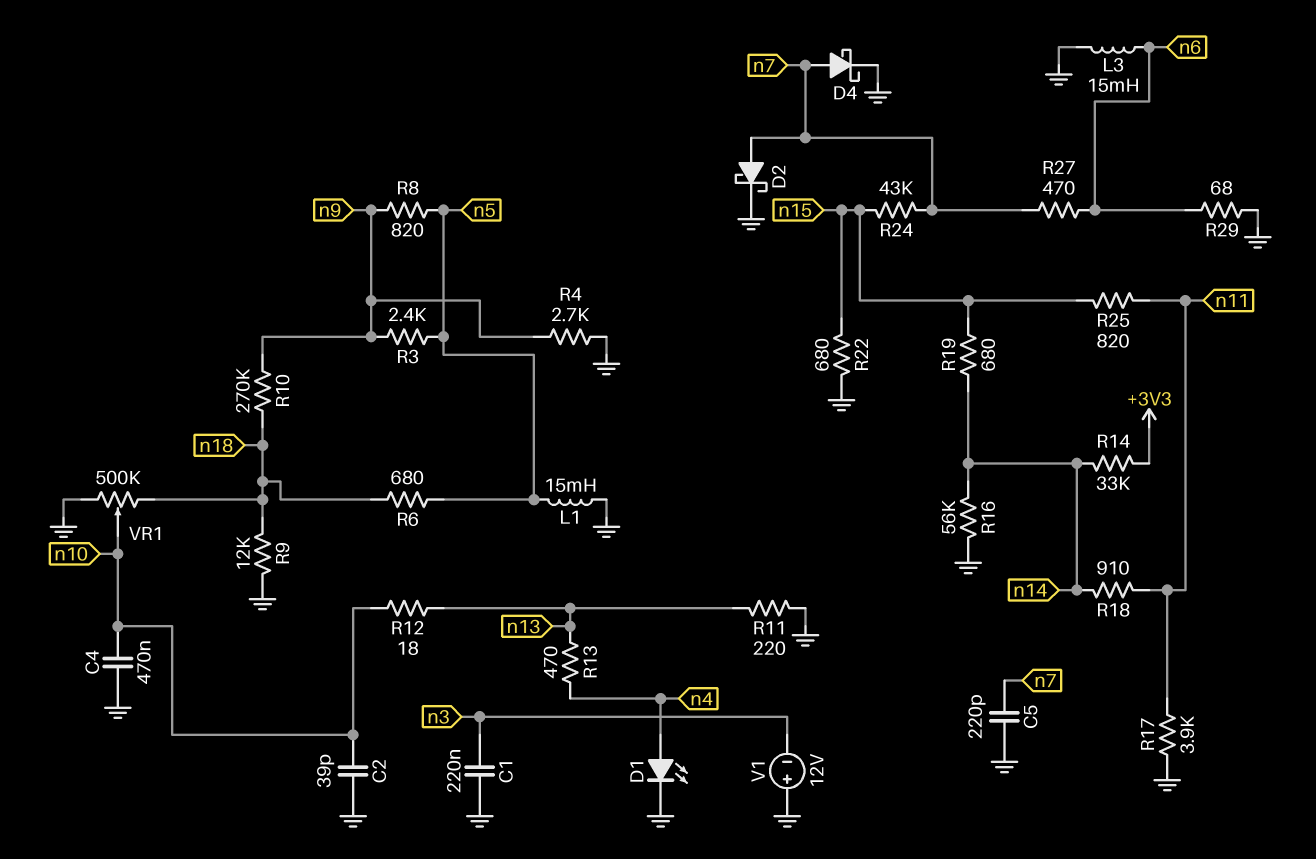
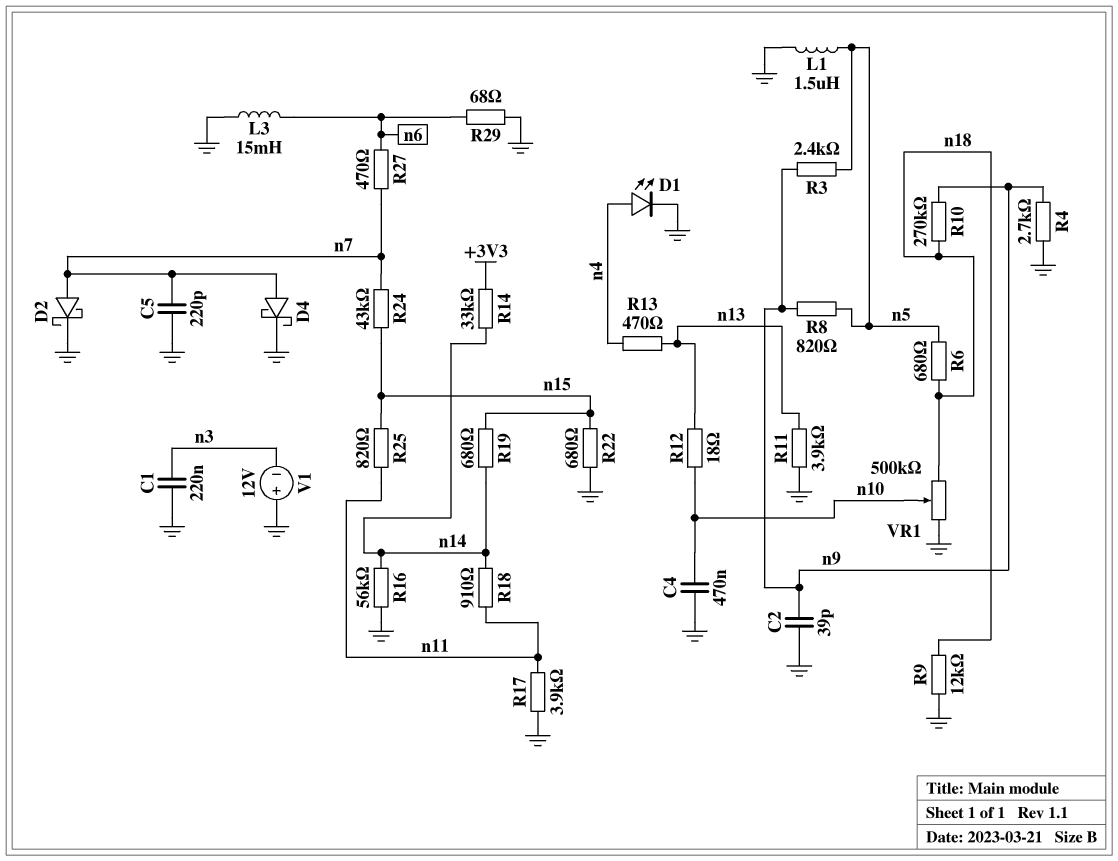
C2: 39pF (GND, n10) -> 39pF (GND, n9)
L1: 15mH (GND, n5) -> 1.5uH (GND, n5)
R11: 220 (GND, n13) -> 3.9k (GND, n13)

